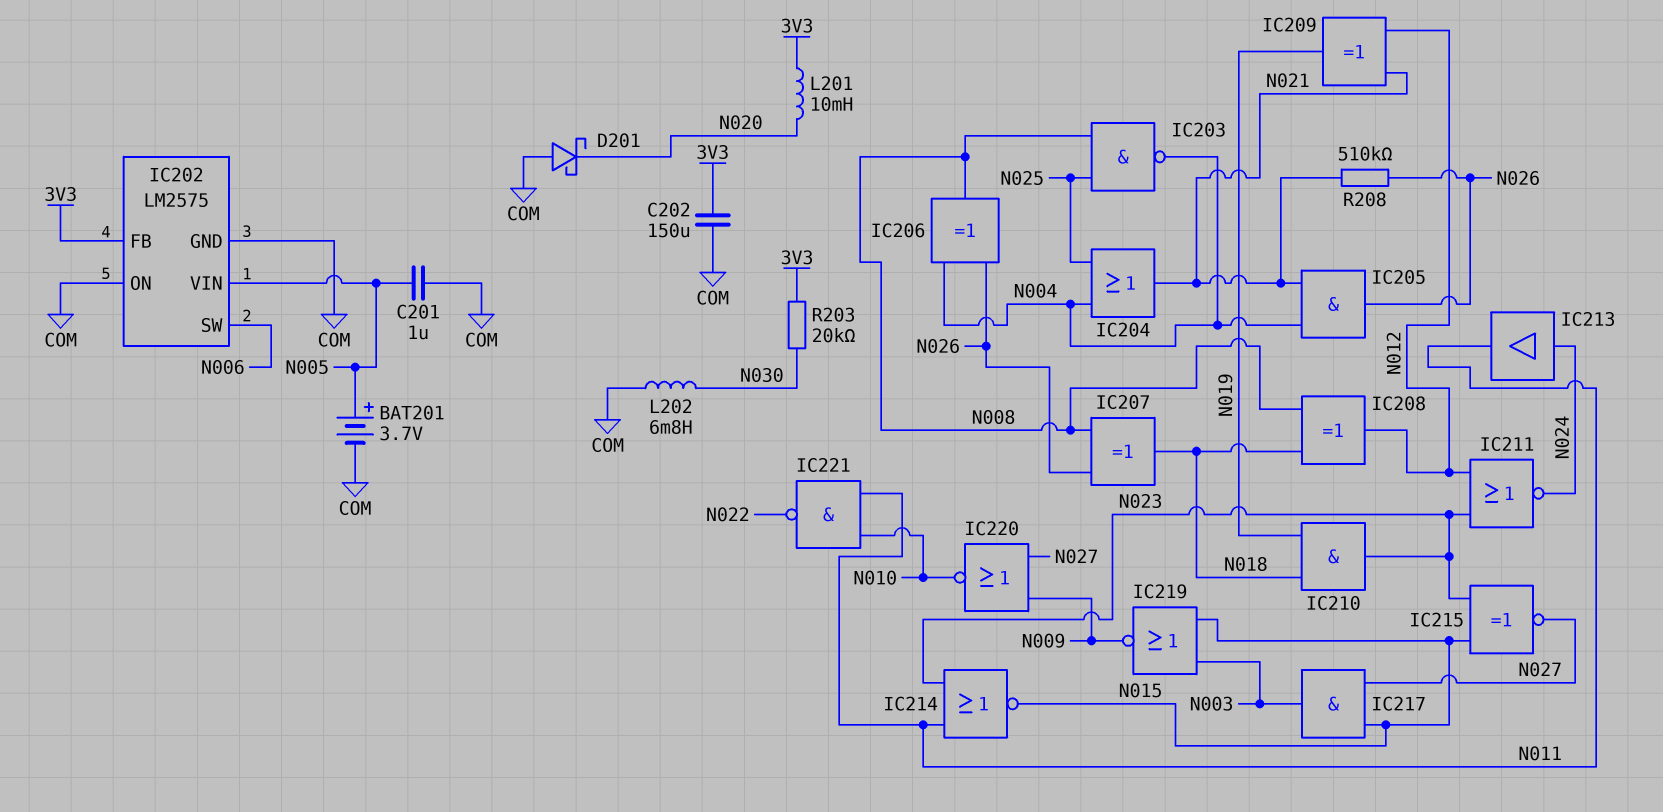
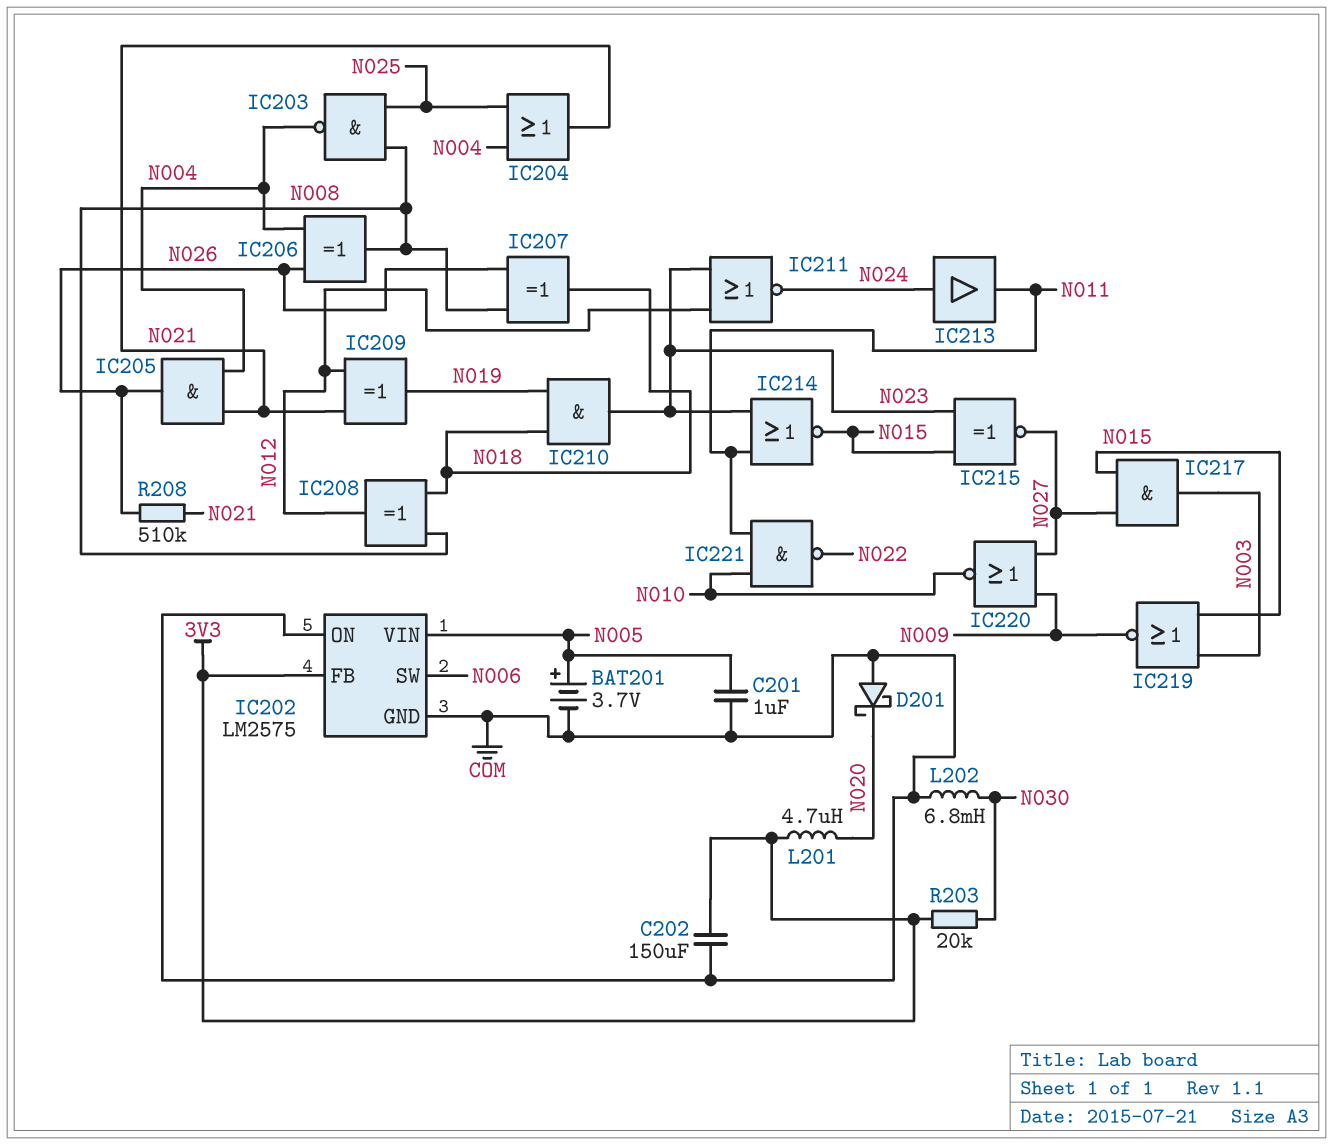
L201: 10mH (3V3, N020) -> 4.7uH (3V3, N020)

